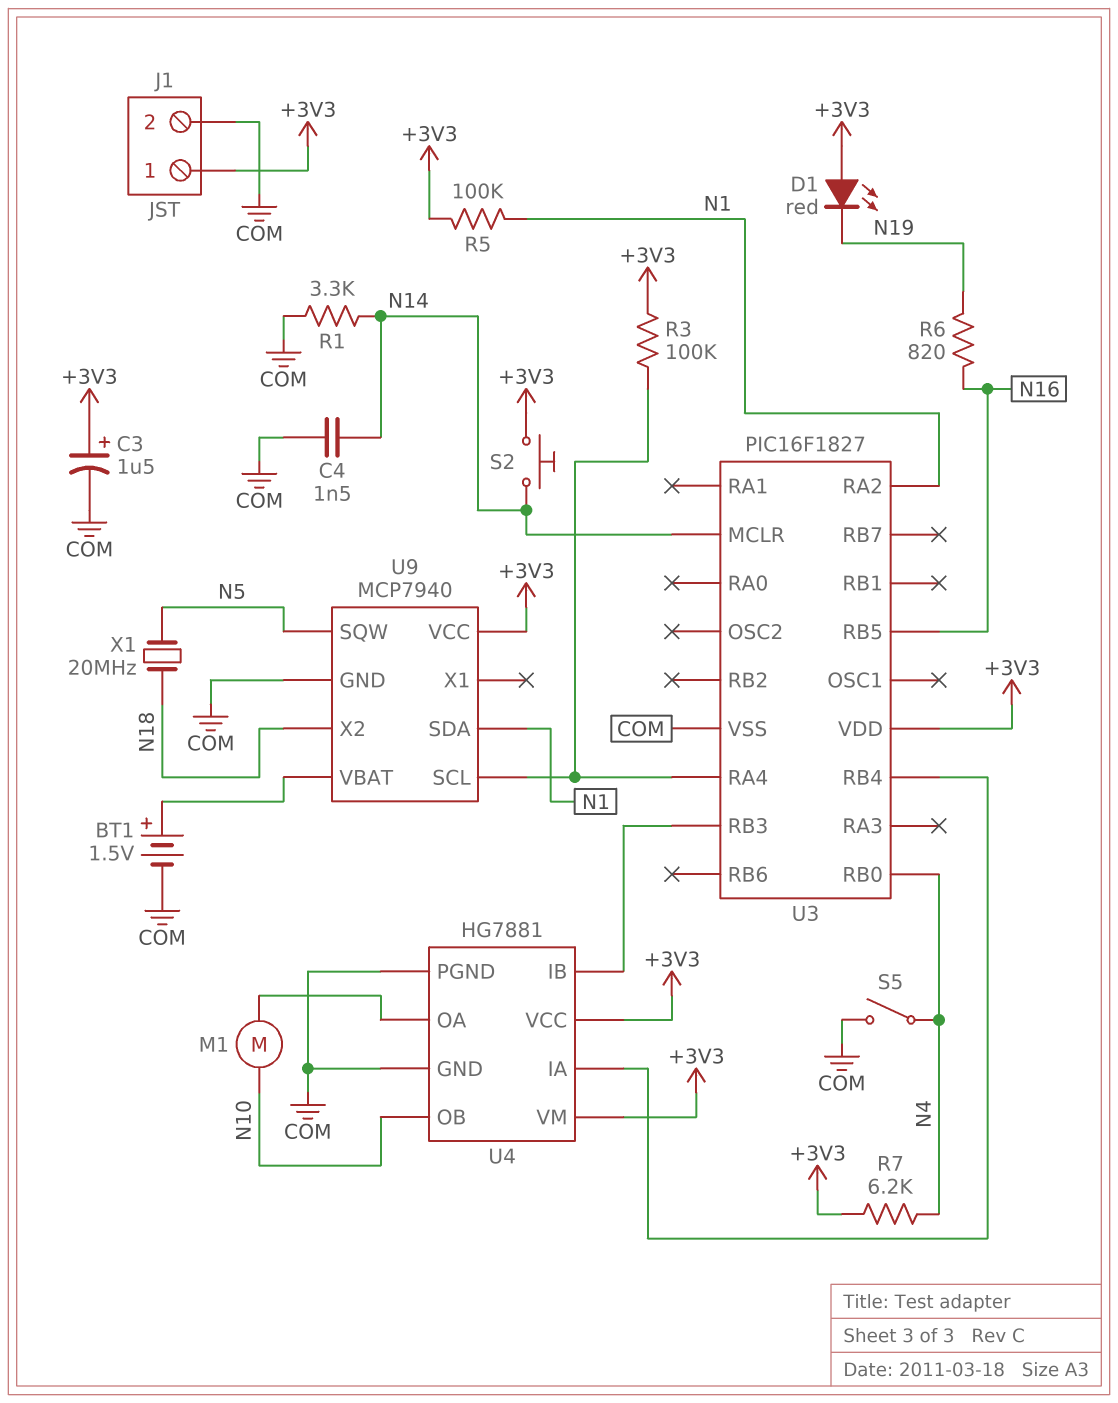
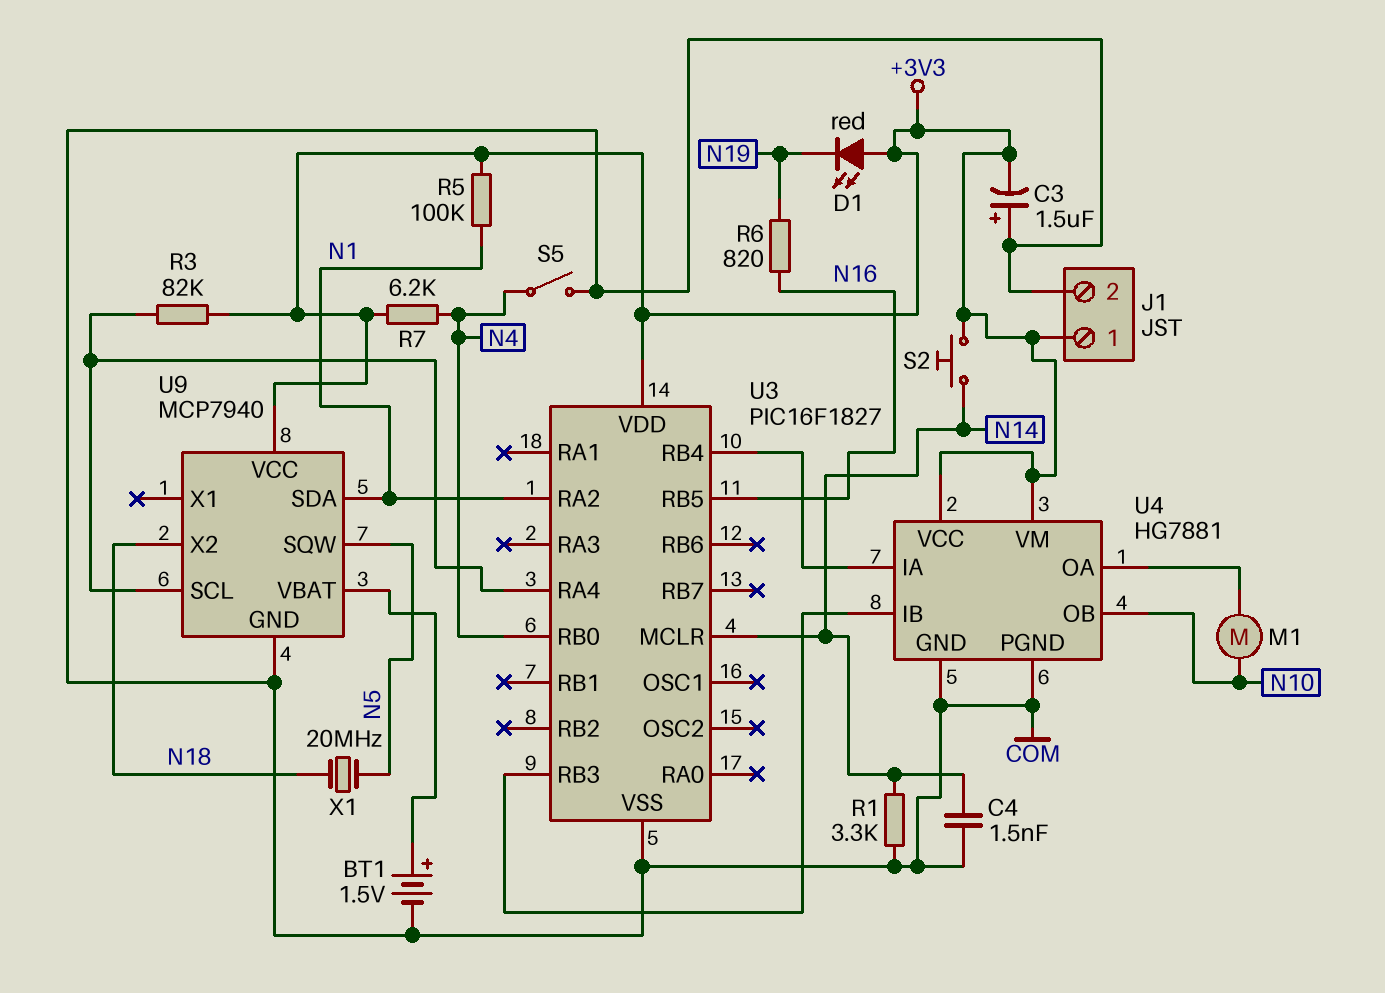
C3: 1.5uF (plus +3V3, minus COM) -> 1.5uF (plus COM, minus +3V3)
R3: 100k (+3V3, U3/RA4) -> 82k (+3V3, U3/RA4)

